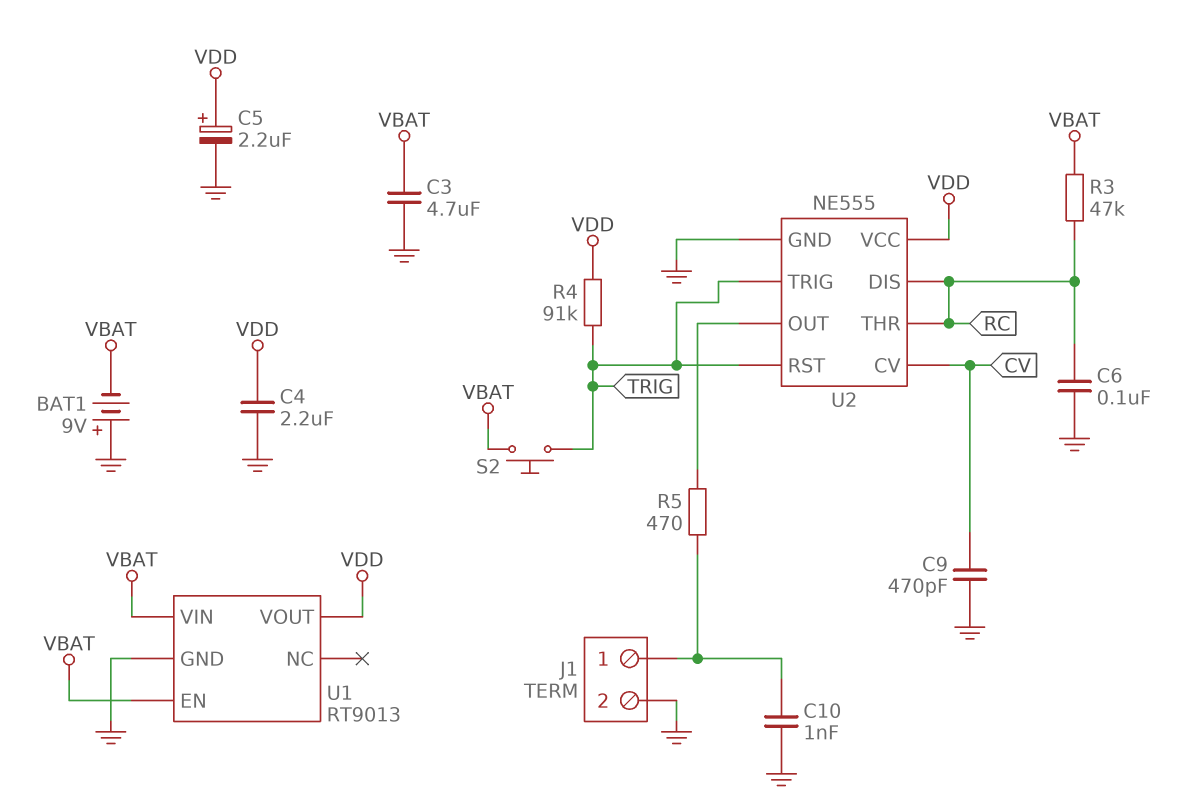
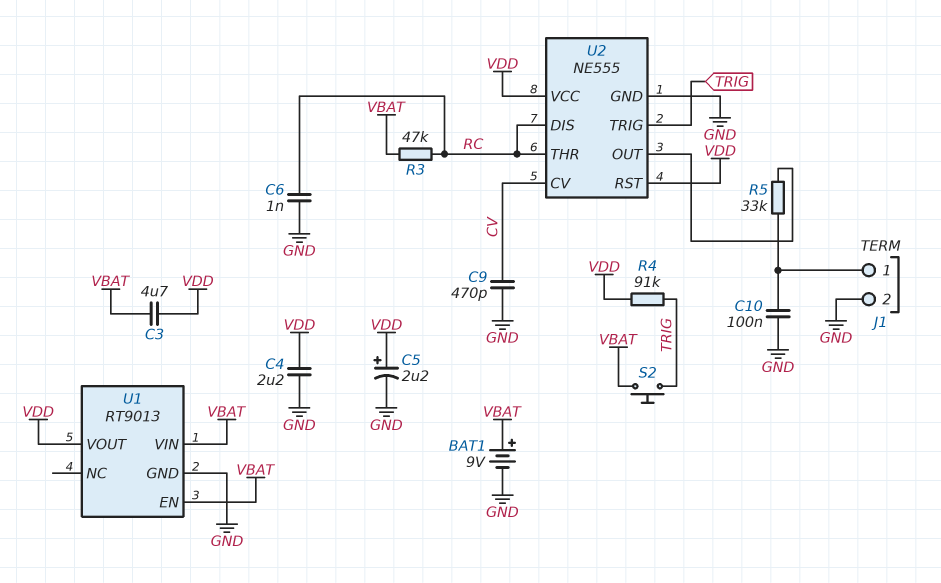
BAT1: 9V (plus GND, minus VBAT) -> 9V (plus VBAT, minus GND)
C3: 4.7uF (GND, VBAT) -> 4.7uF (VBAT, VDD)
C6: 100nF (GND, RC) -> 1nF (GND, RC)
C10: 1nF (GND, J1/1) -> 100nF (GND, J1/1)
R5: 470 (J1/1, U2/OUT) -> 33k (J1/1, U2/OUT)
U2 pin RST: TRIG -> VDD

